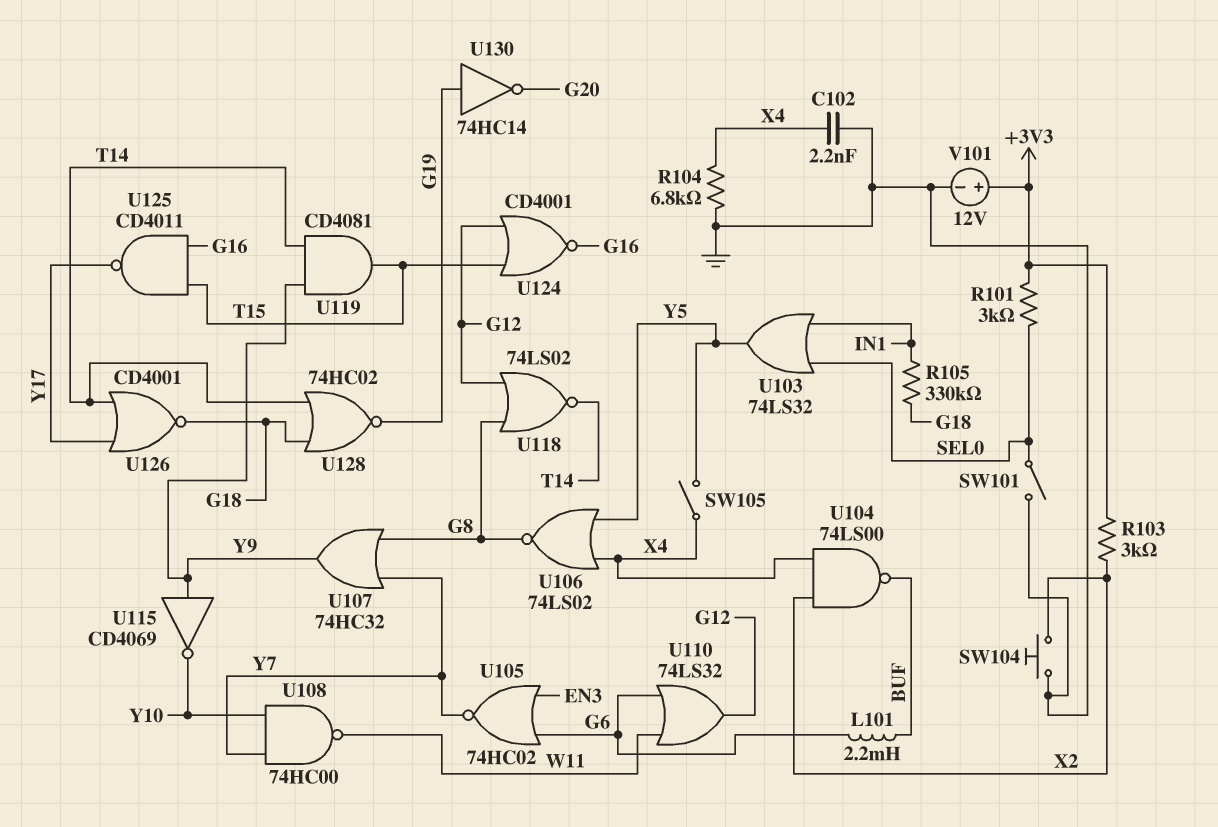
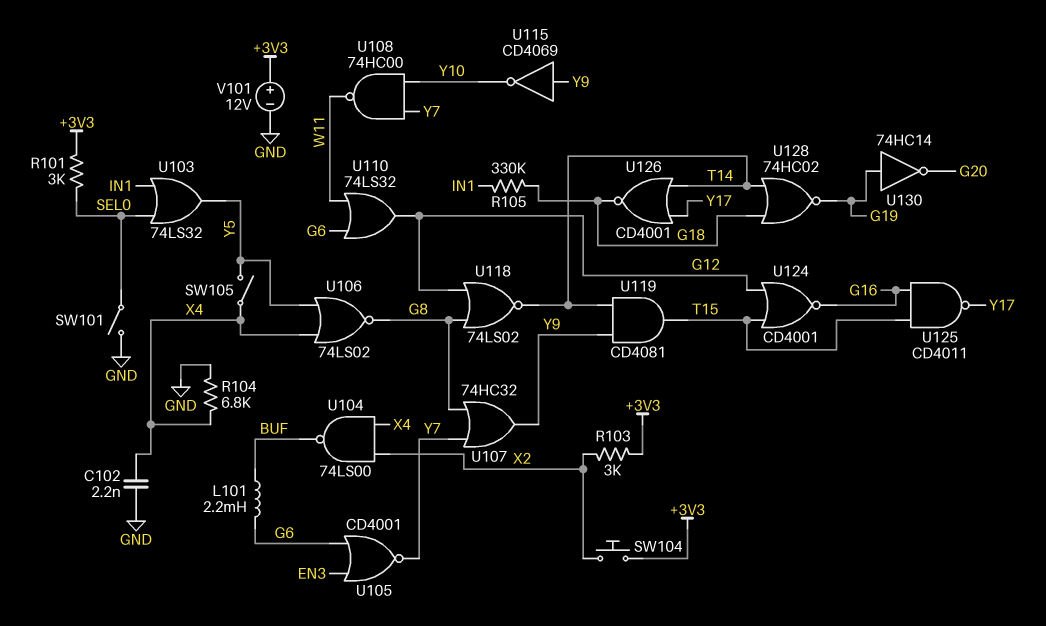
SW104: button (GND, X2) -> button (+3V3, X2)
U105: NOR 74HC02 (in EN3, in G6, out Y7) -> NOR CD4001 (in EN3, in G6, out Y7)

